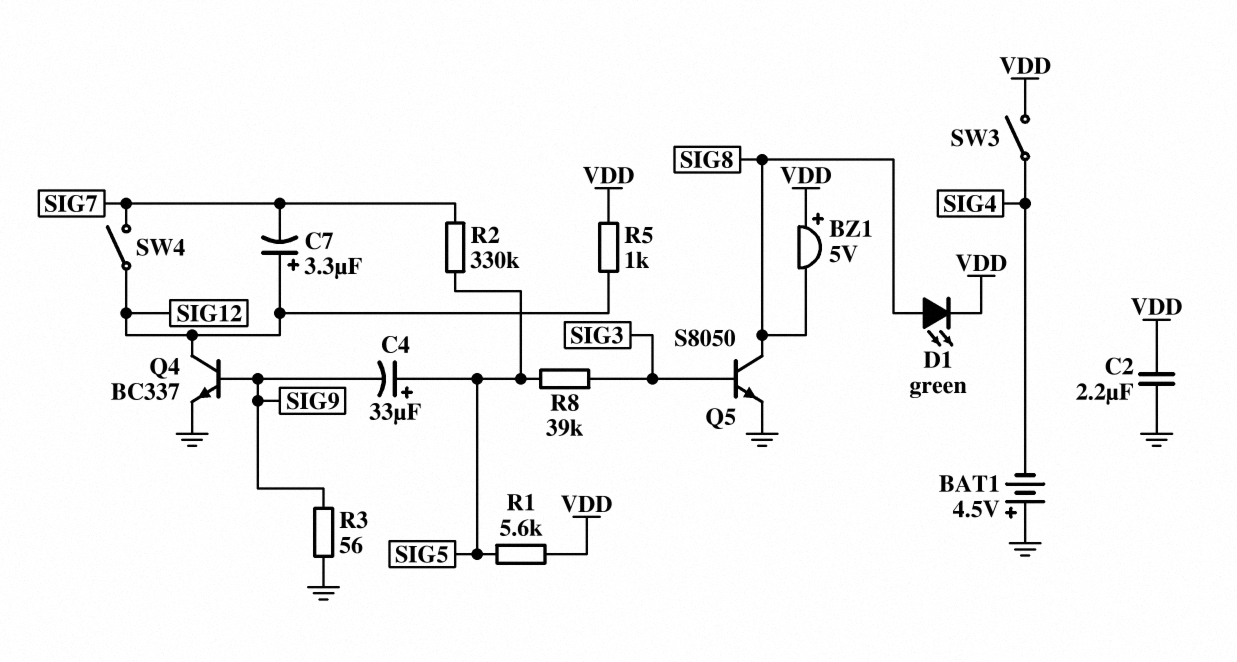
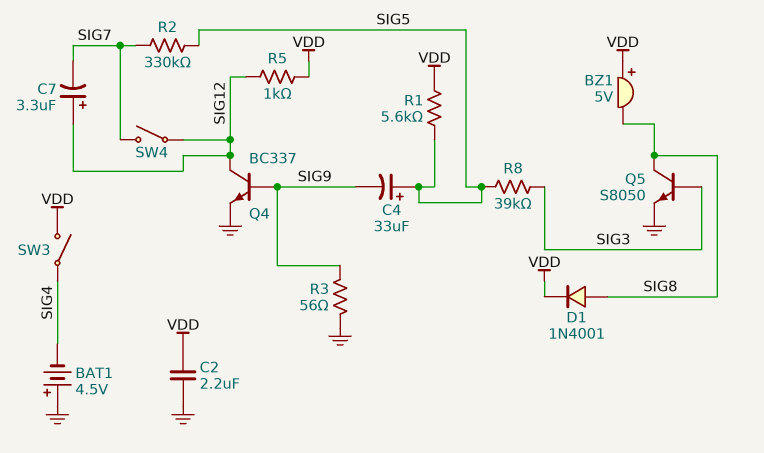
D1: LED green (A SIG8, K VDD) -> diode 1N4001 (A SIG8, K VDD)

